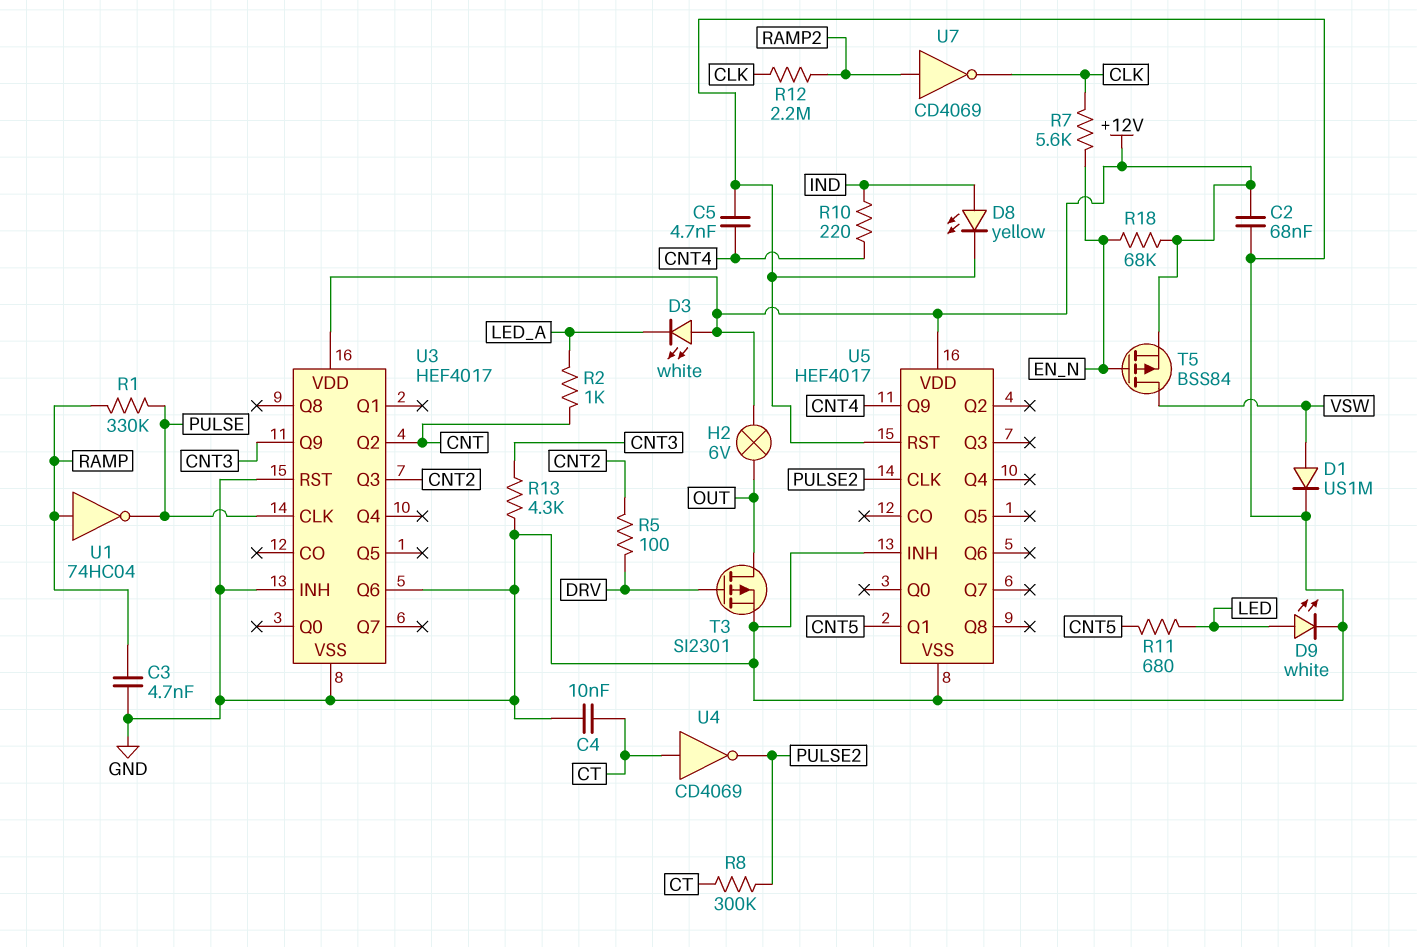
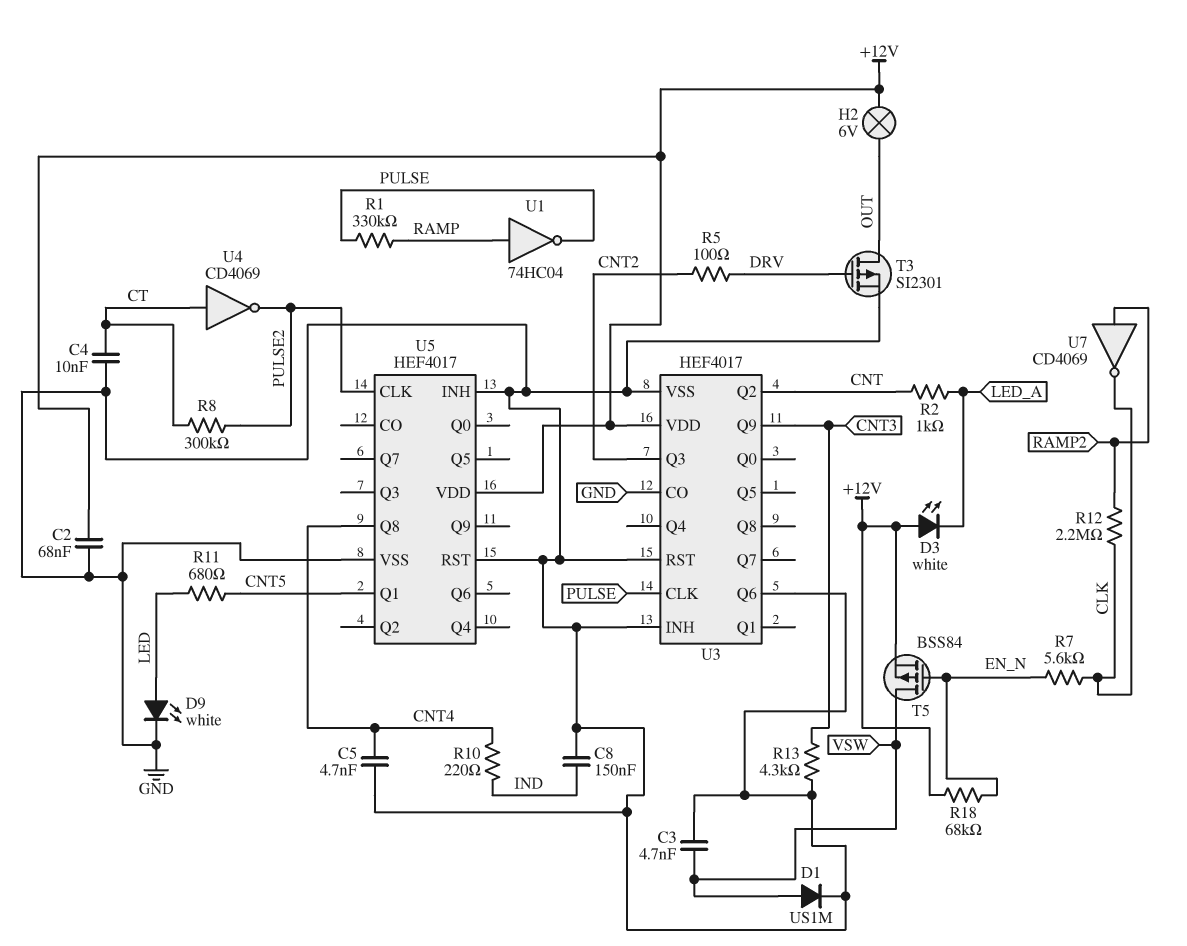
C3: 4.7nF (GND, RAMP) -> 4.7nF (GND, VSW)
C8: none -> 150nF (GND, IND)
D8: LED yellow (A IND, K GND) -> none
U3 pin CO: none -> GND
U5 pin Q8: none -> CNT4
U5 pin Q9: CNT4 -> none

